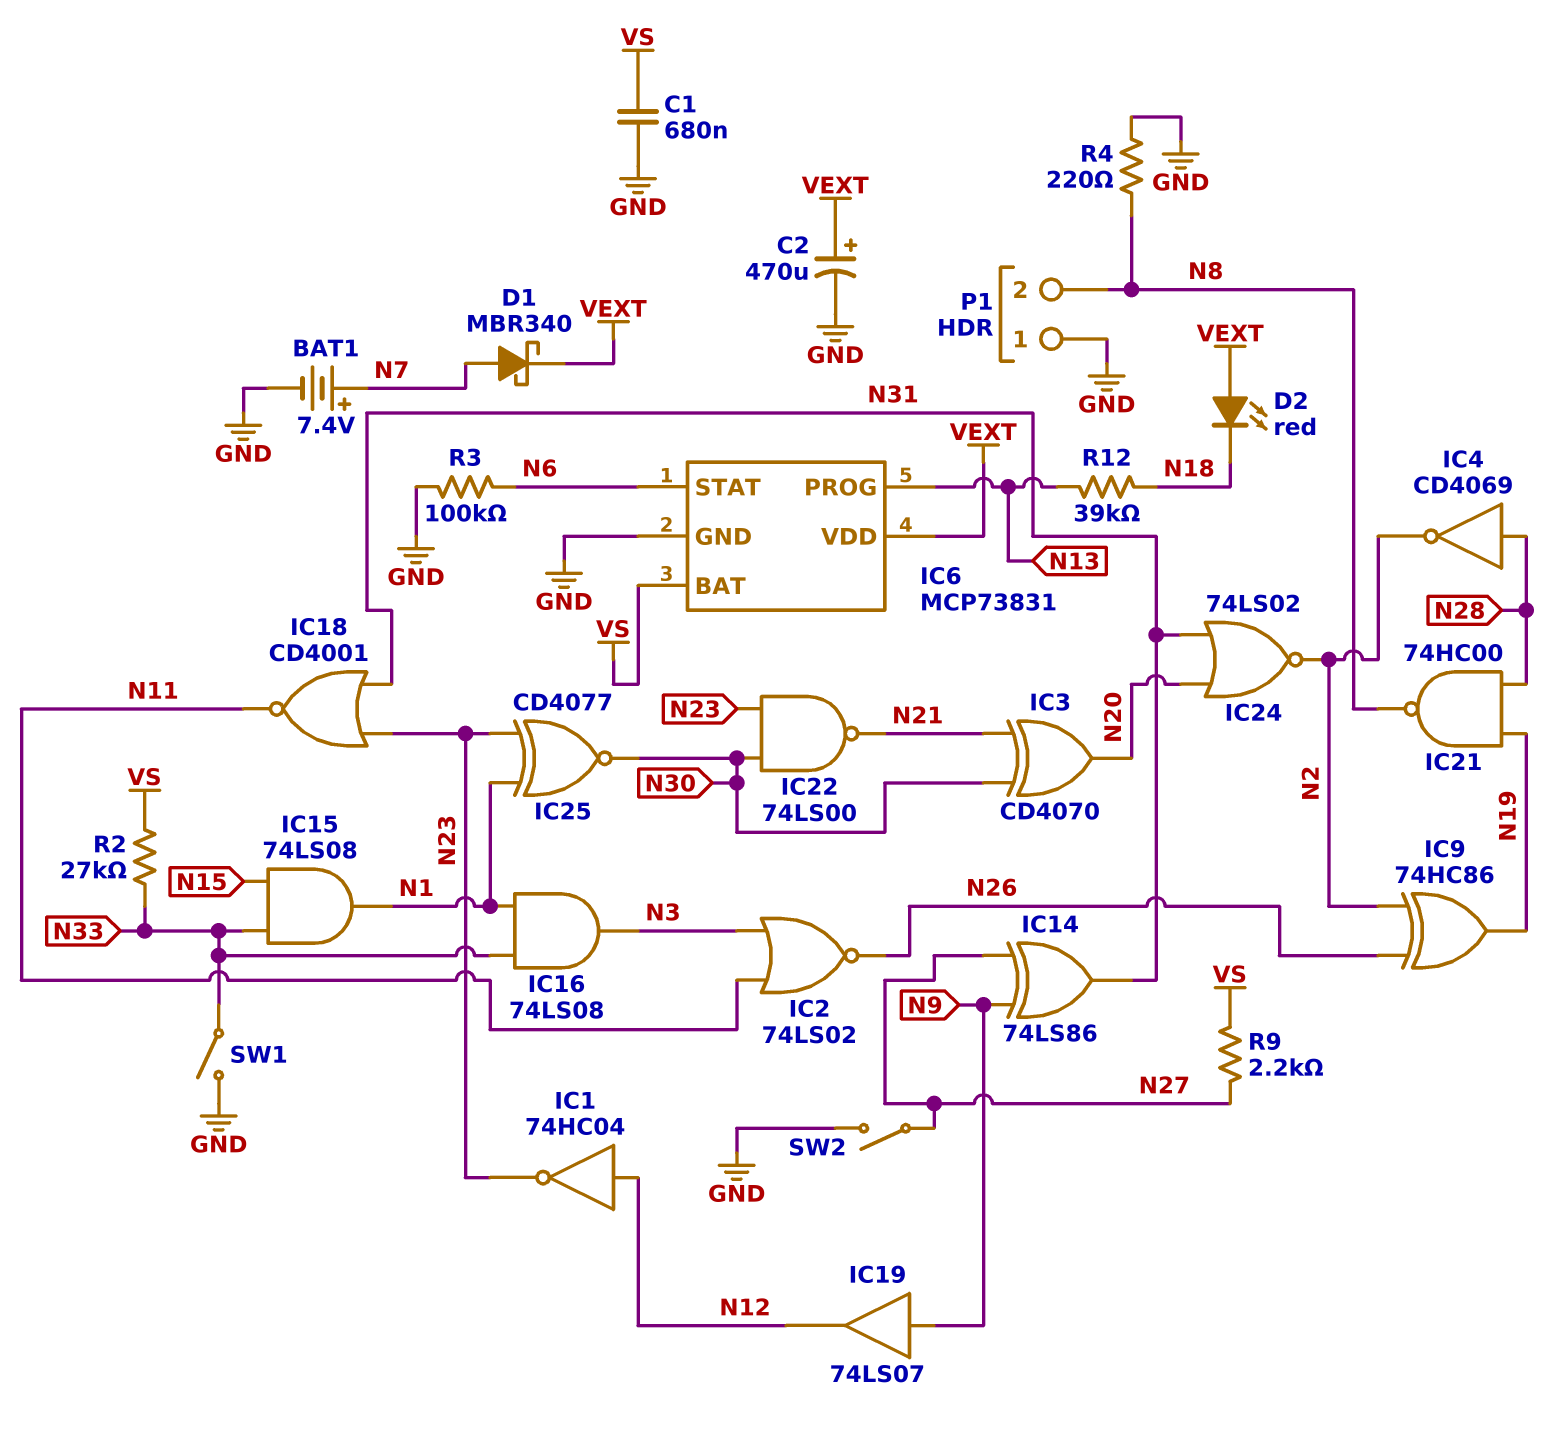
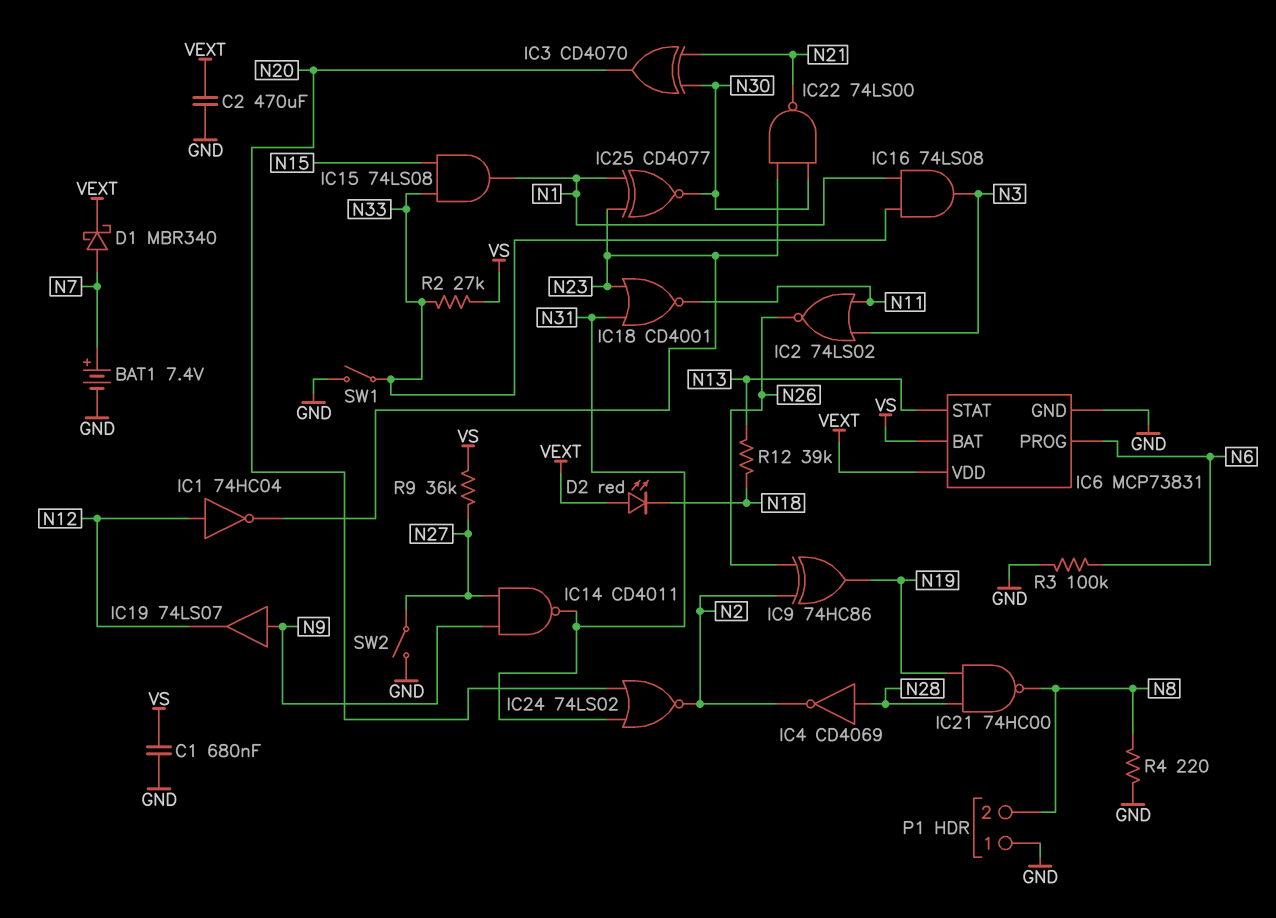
C2: 470uF (plus VEXT, minus GND) -> 470uF (GND, VEXT)
IC6 pin PROG: N13 -> N6
IC6 pin STAT: N6 -> N13
IC14: XOR 74LS86 (in N9, in N27, out N31) -> NAND CD4011 (in N9, in N27, out N31)
R9: 2.2k (N27, VS) -> 36k (N27, VS)

